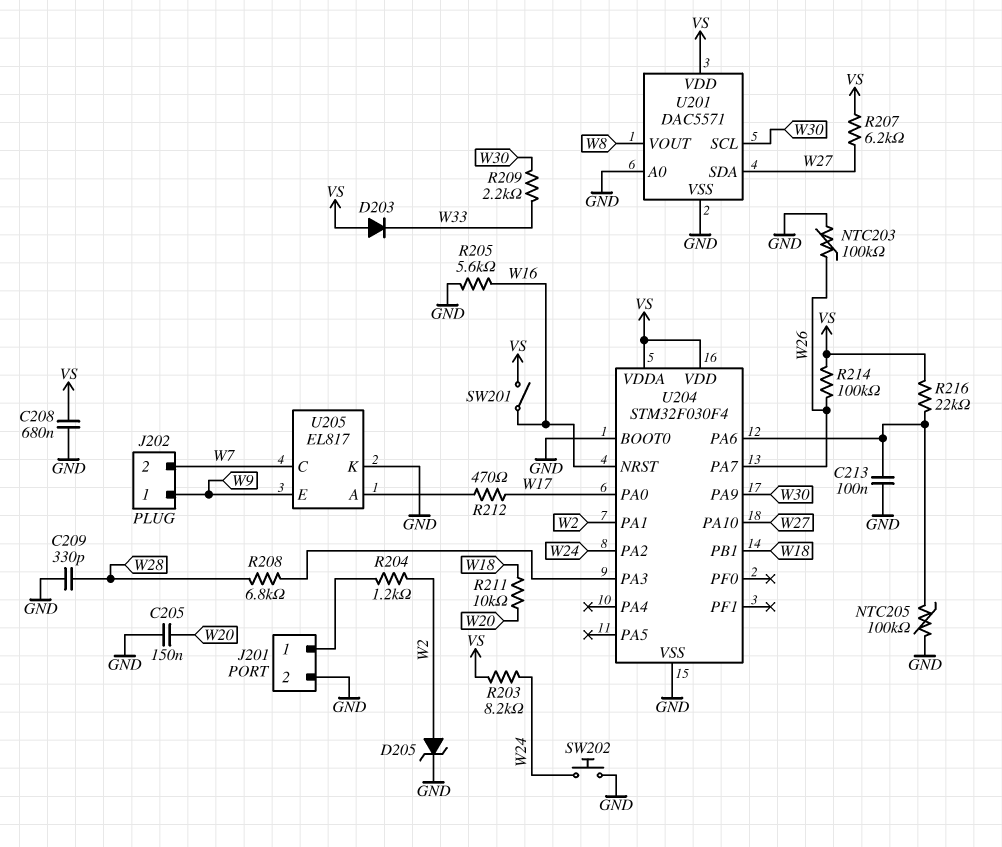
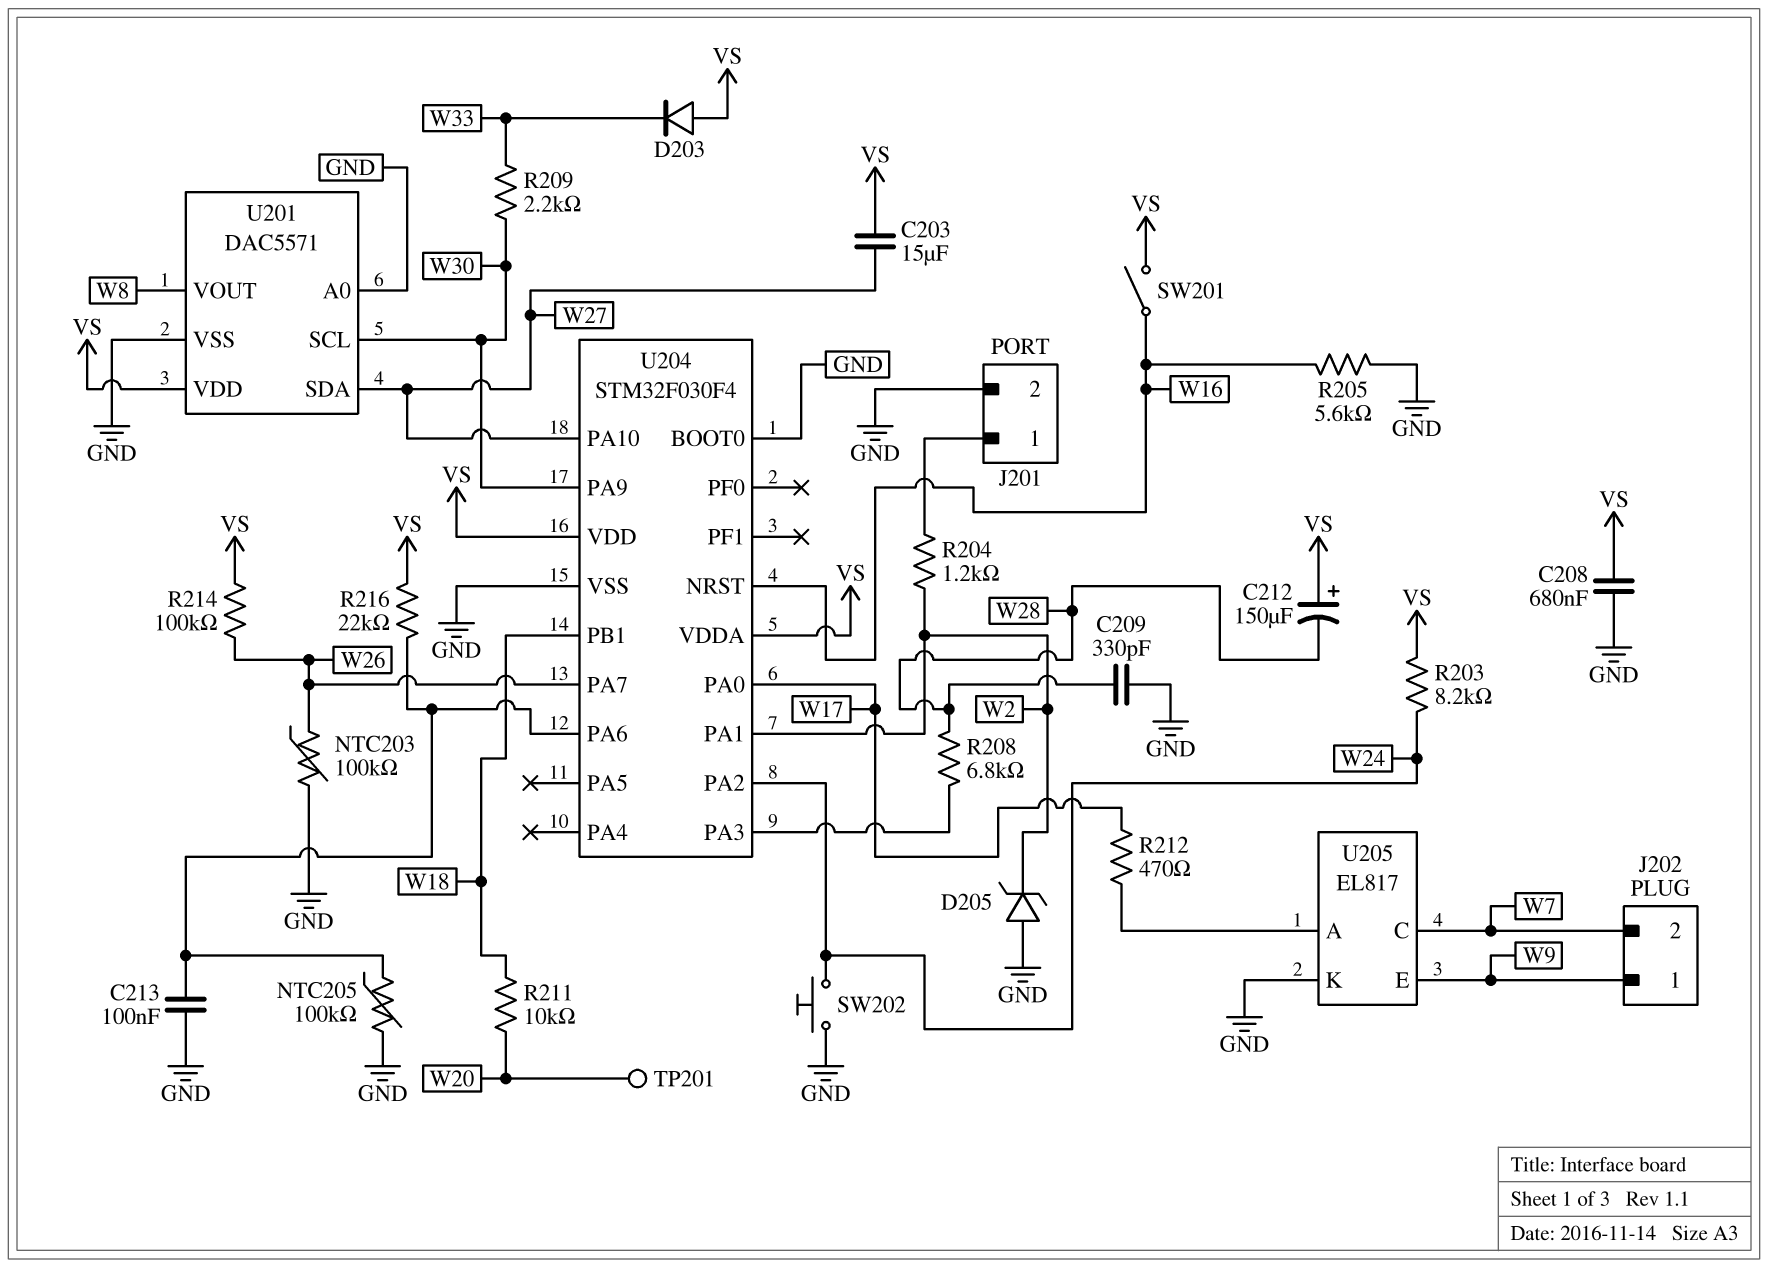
C203: none -> 15uF (VS, W27)
C205: 150nF (GND, W20) -> none
C212: none -> 150uF (plus VS, minus W28)
D205: zener (A W2, K GND) -> zener (A GND, K W2)
R207: 6.2k (VS, W27) -> none
TP201: none -> test point (W20)

